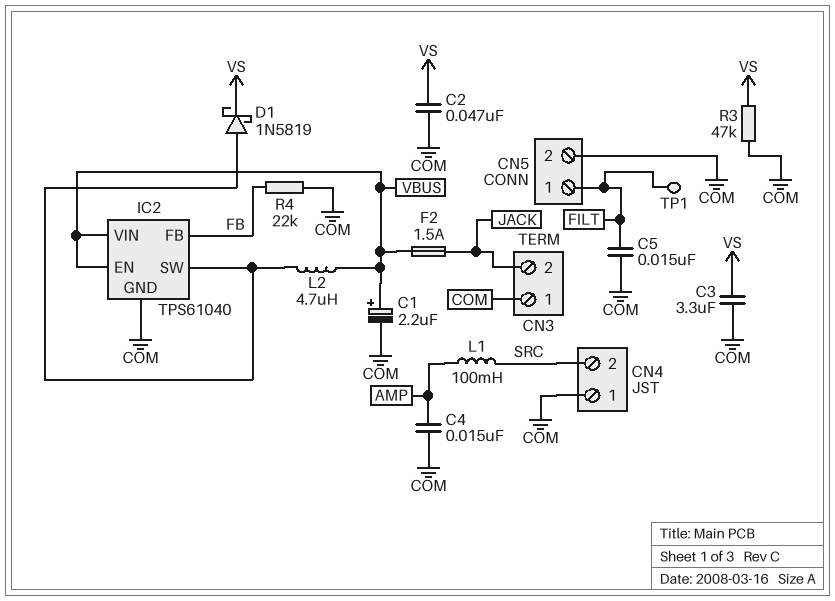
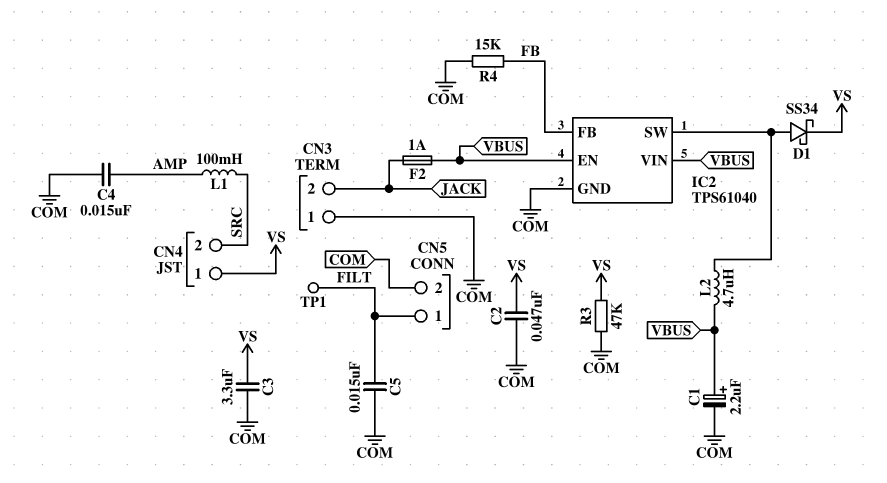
CN4 pin 1: COM -> VS
D1: schottky 1N5819 (A IC2/SW, K VS) -> schottky SS34 (A IC2/SW, K VS)
F2: 1.5A (JACK, VBUS) -> 1A (JACK, VBUS)
R4: 22k (COM, FB) -> 15k (COM, FB)

